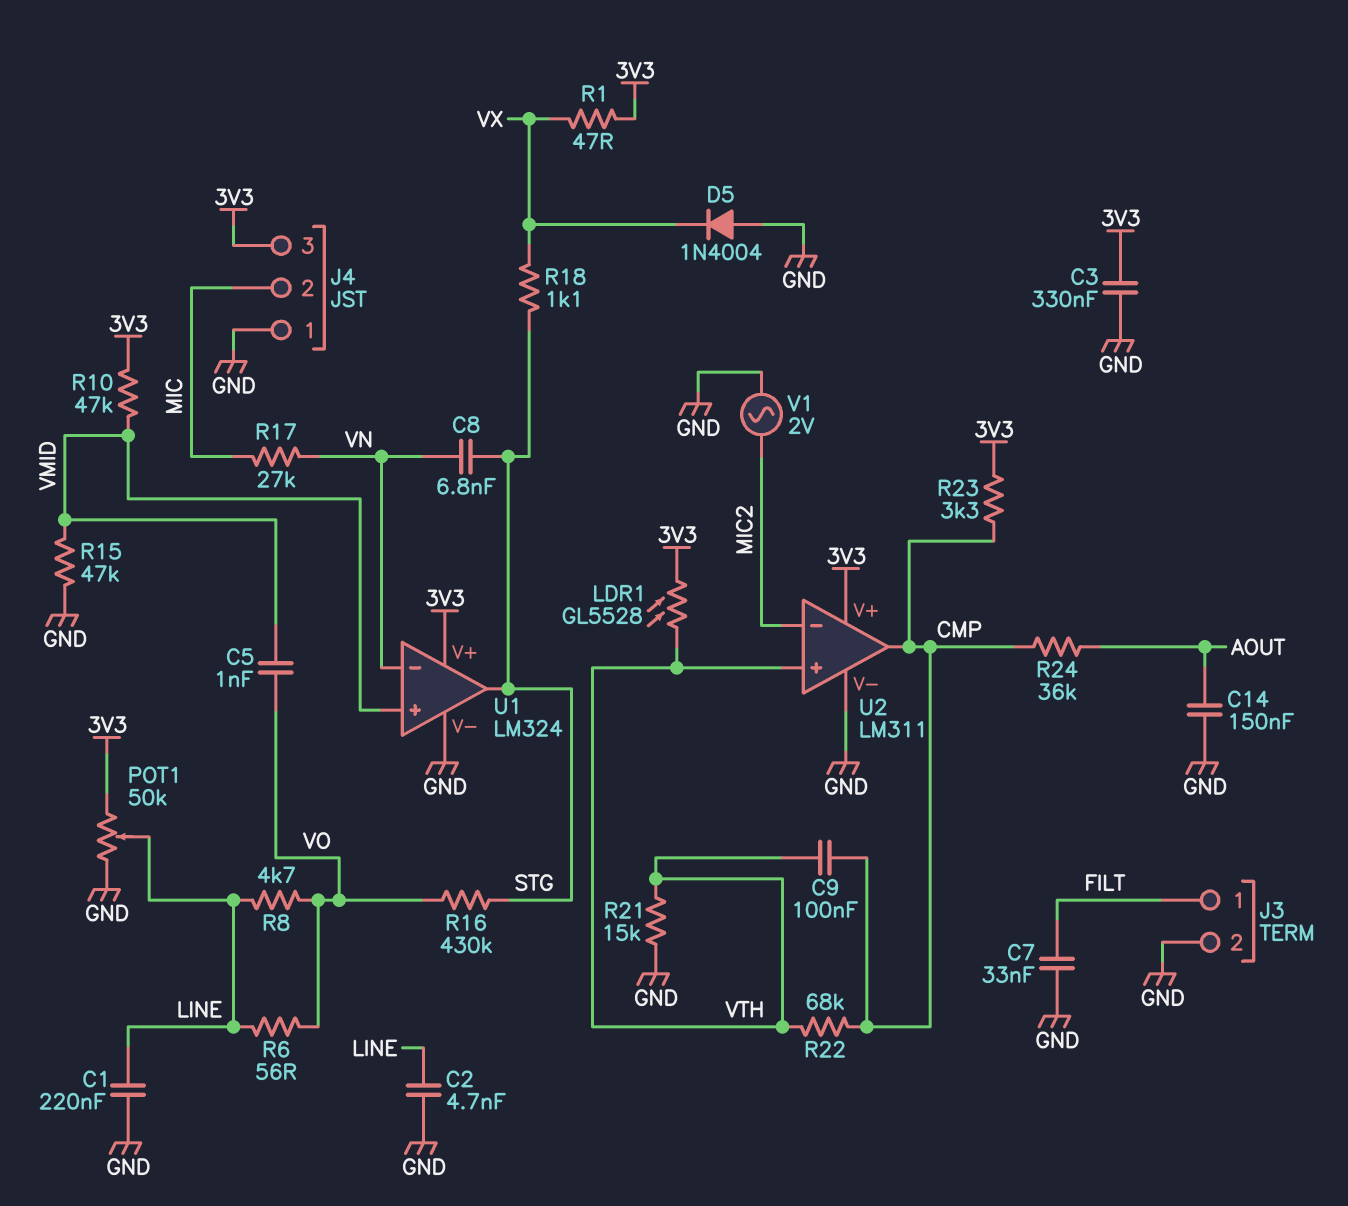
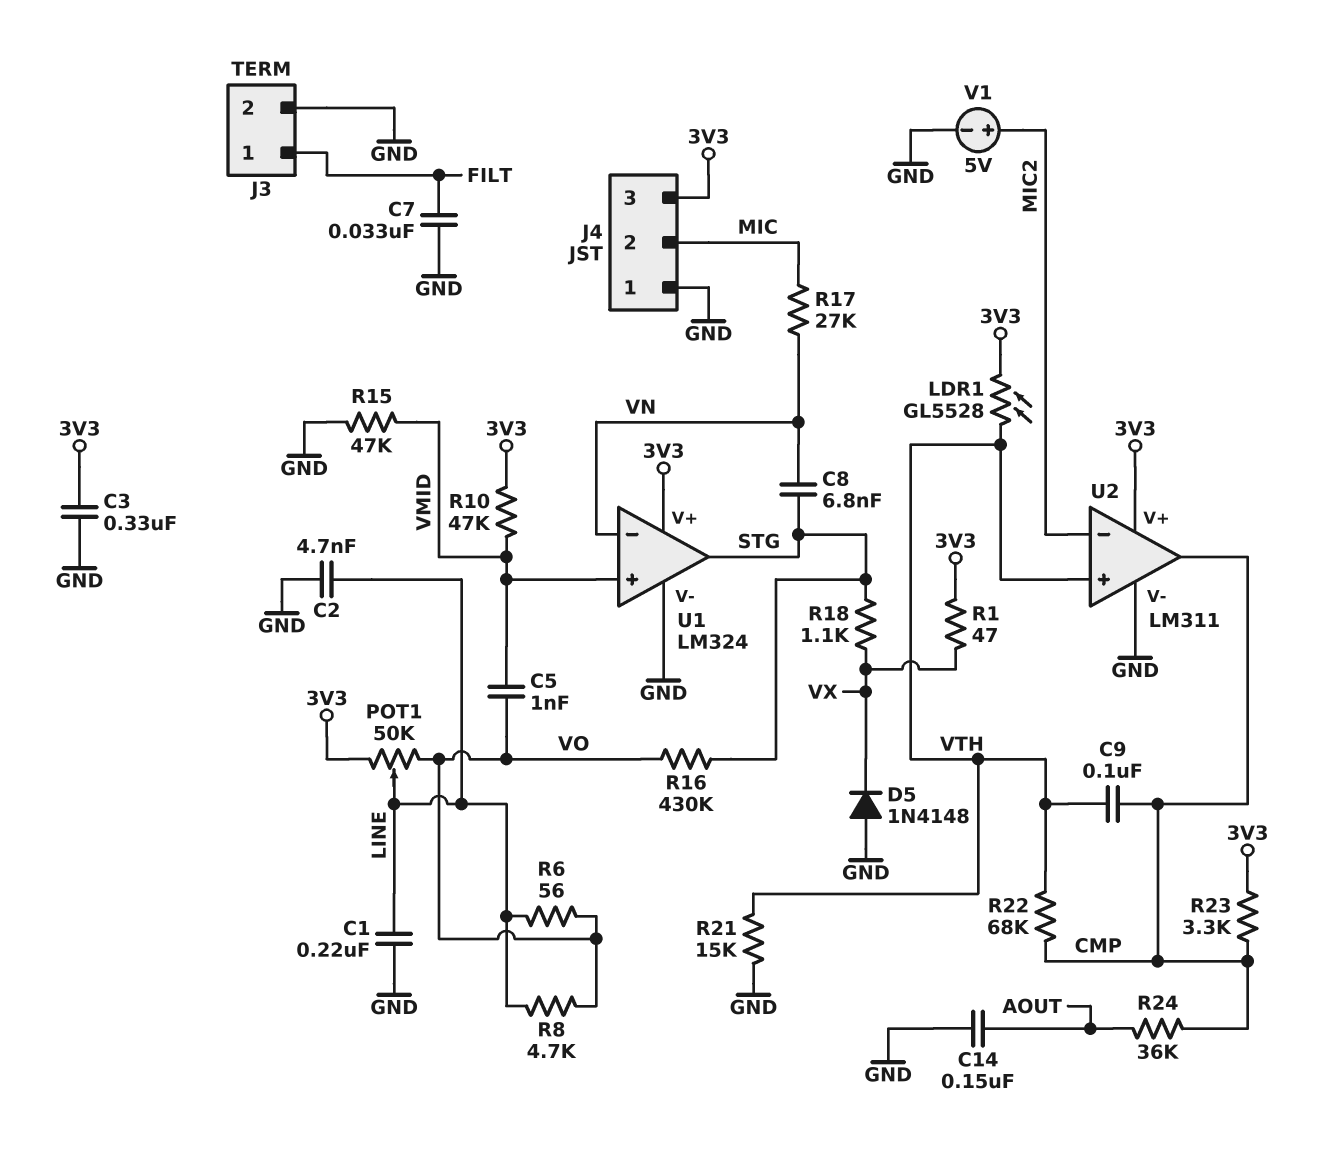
D5: diode 1N4004 (A GND, K VX) -> diode 1N4148 (A GND, K VX)
POT1: 50k (3V3, GND, wiper LINE) -> 50k (3V3, VO, wiper LINE)
V1: AC 2V (GND, MIC2) -> 5V (plus MIC2, minus GND)

